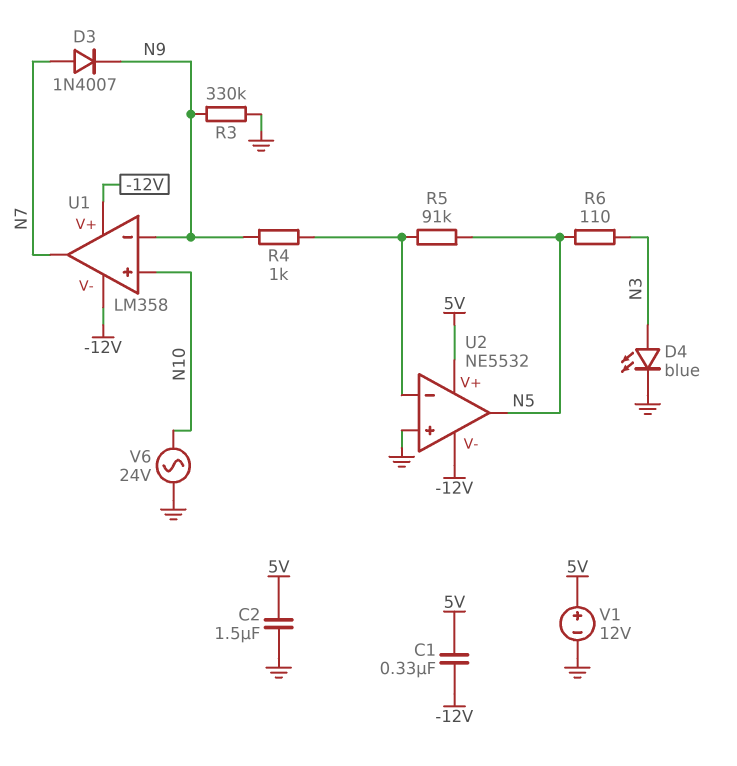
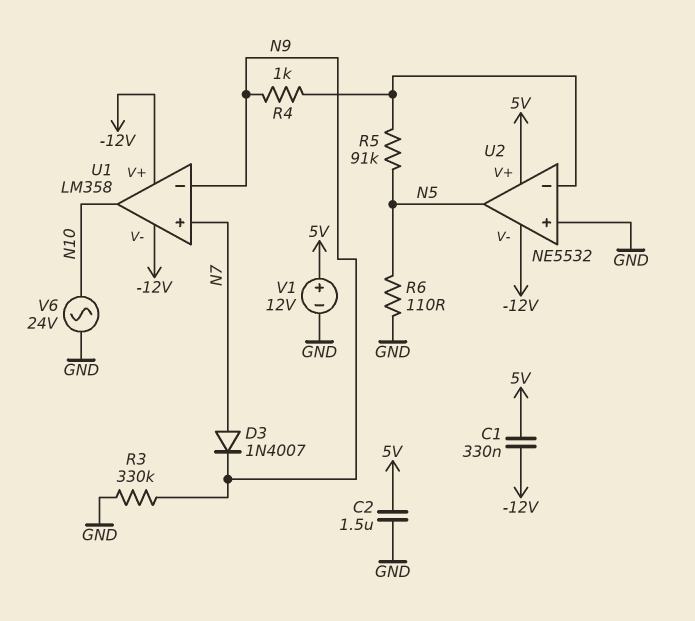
D4: LED blue (A N3, K GND) -> none
R6: 110 (N3, N5) -> 110 (GND, N5)
U1 pin in+: N10 -> N7
U1 pin out: N7 -> N10

